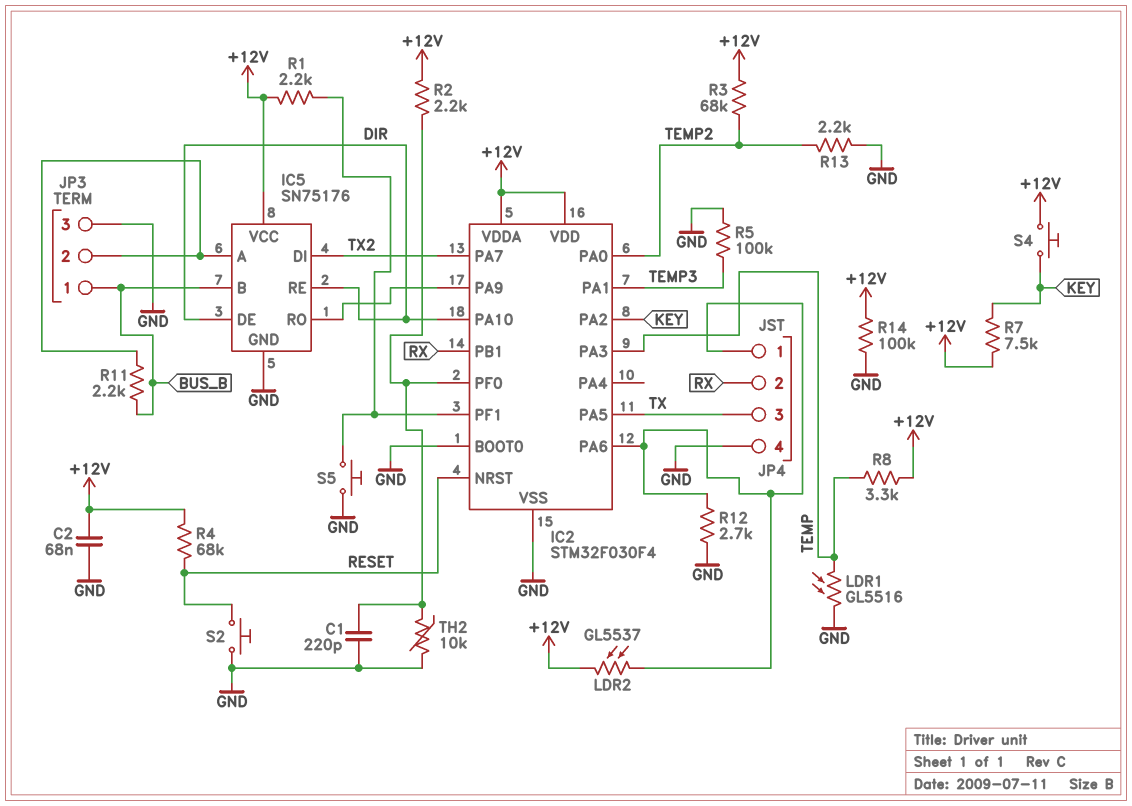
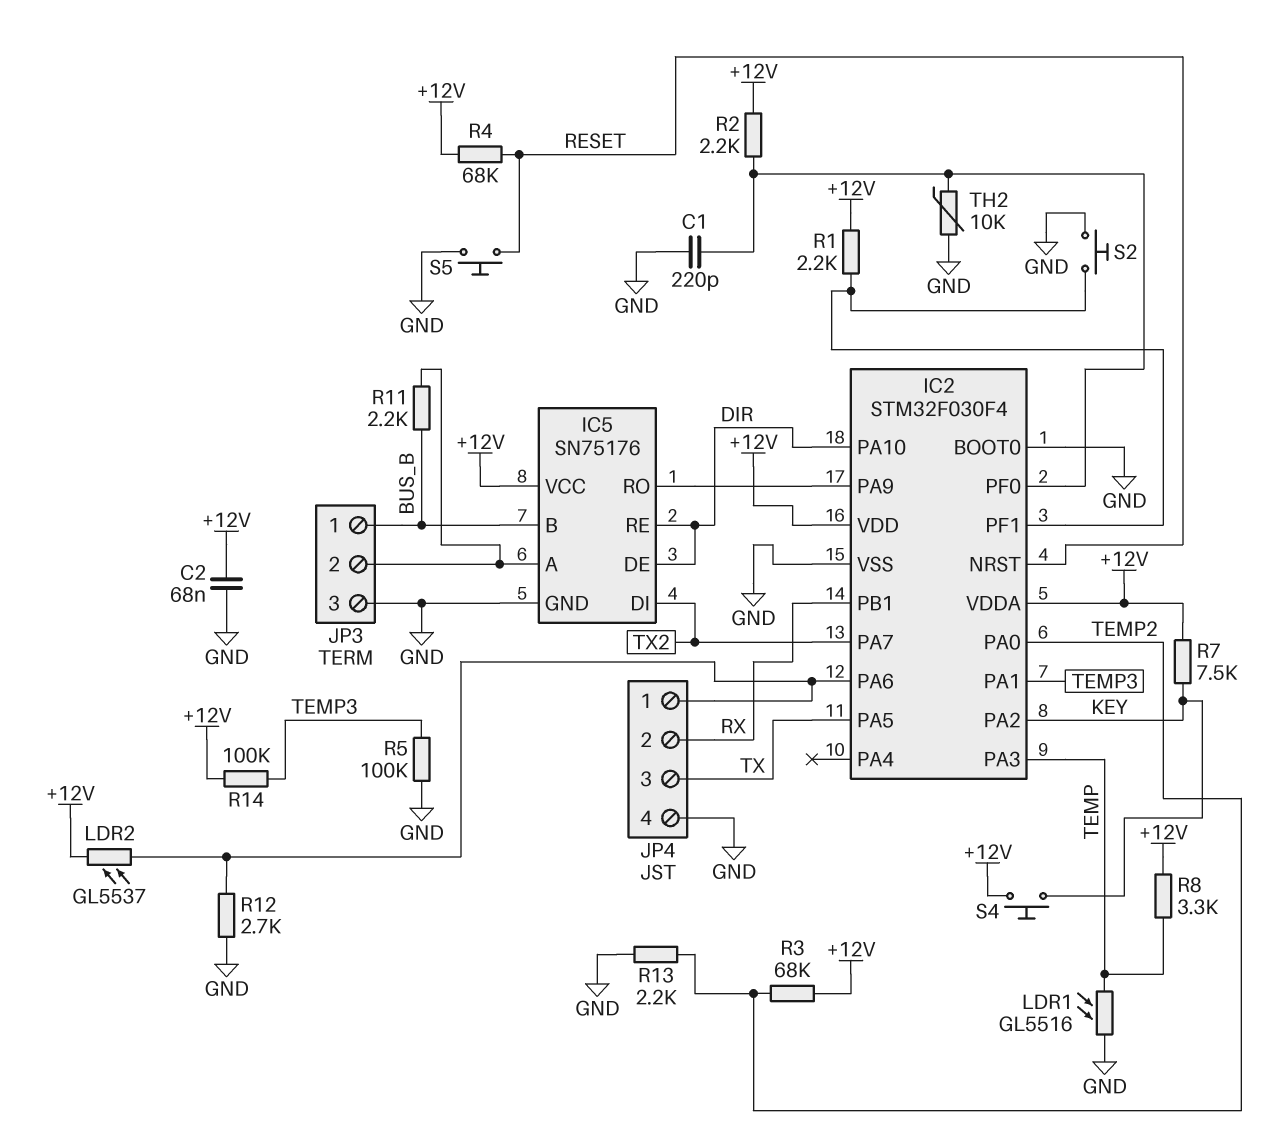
R14: 100k (+12V, GND) -> 100k (+12V, TEMP3)
S2: button (GND, RESET) -> button (GND, IC2/PF1)
S5: button (GND, IC2/PF1) -> button (GND, RESET)

